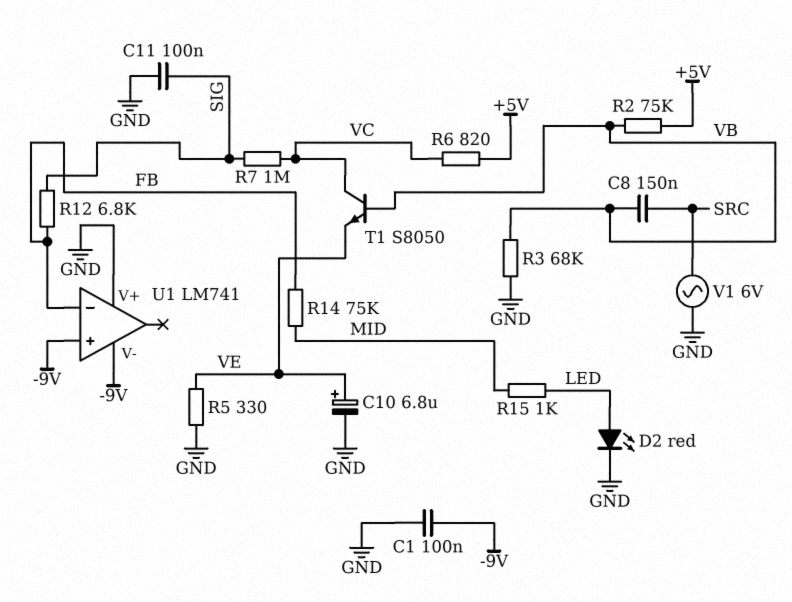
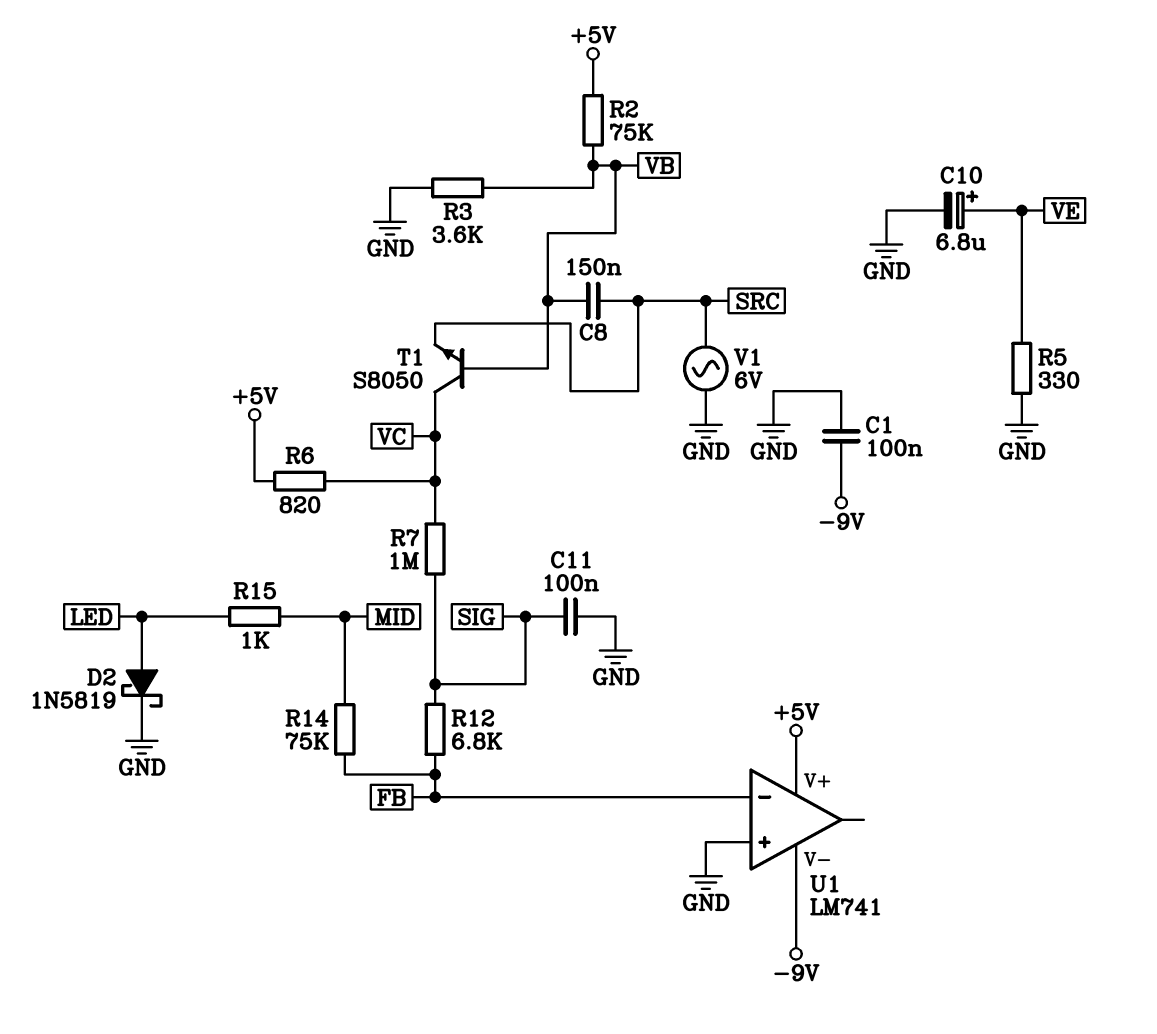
D2: LED red (A LED, K GND) -> schottky 1N5819 (A LED, K GND)
R3: 68k (GND, VB) -> 3.6k (GND, VB)
T1: NPN S8050 (B VB, C VC, E VE) -> NPN S8050 (B VB, C VC, E SRC)
U1 pin V+: GND -> +5V
U1 pin in+: -9V -> GND

